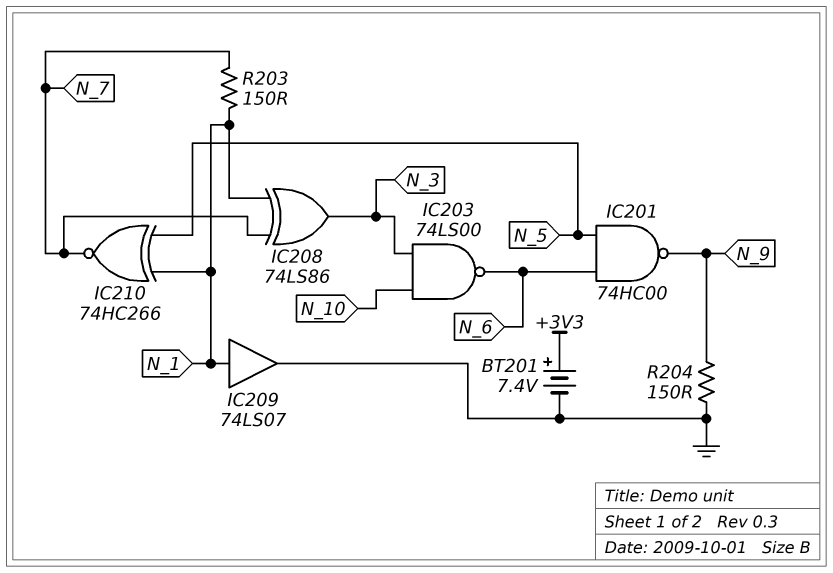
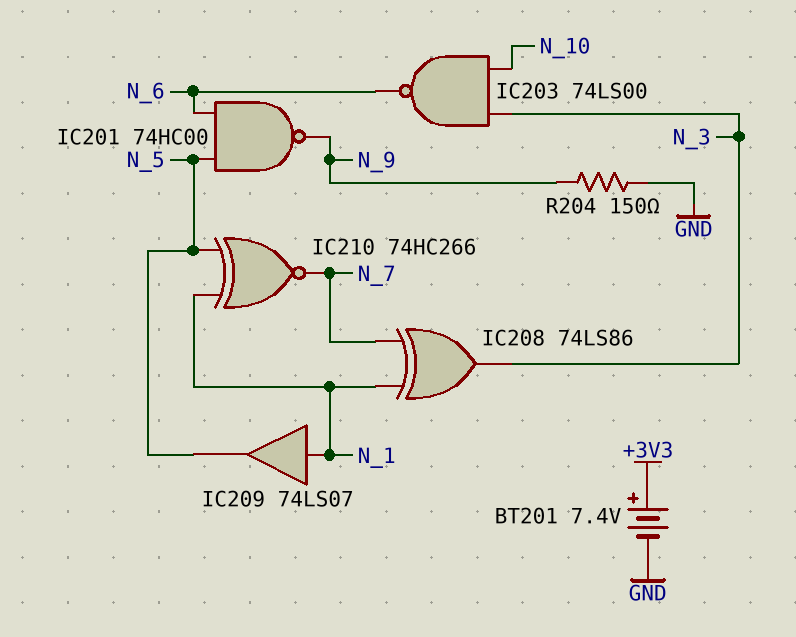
IC209: buffer 74LS07 (in N_1, out GND) -> buffer 74LS07 (in N_1, out N_5)
R203: 150 (N_1, N_7) -> none

